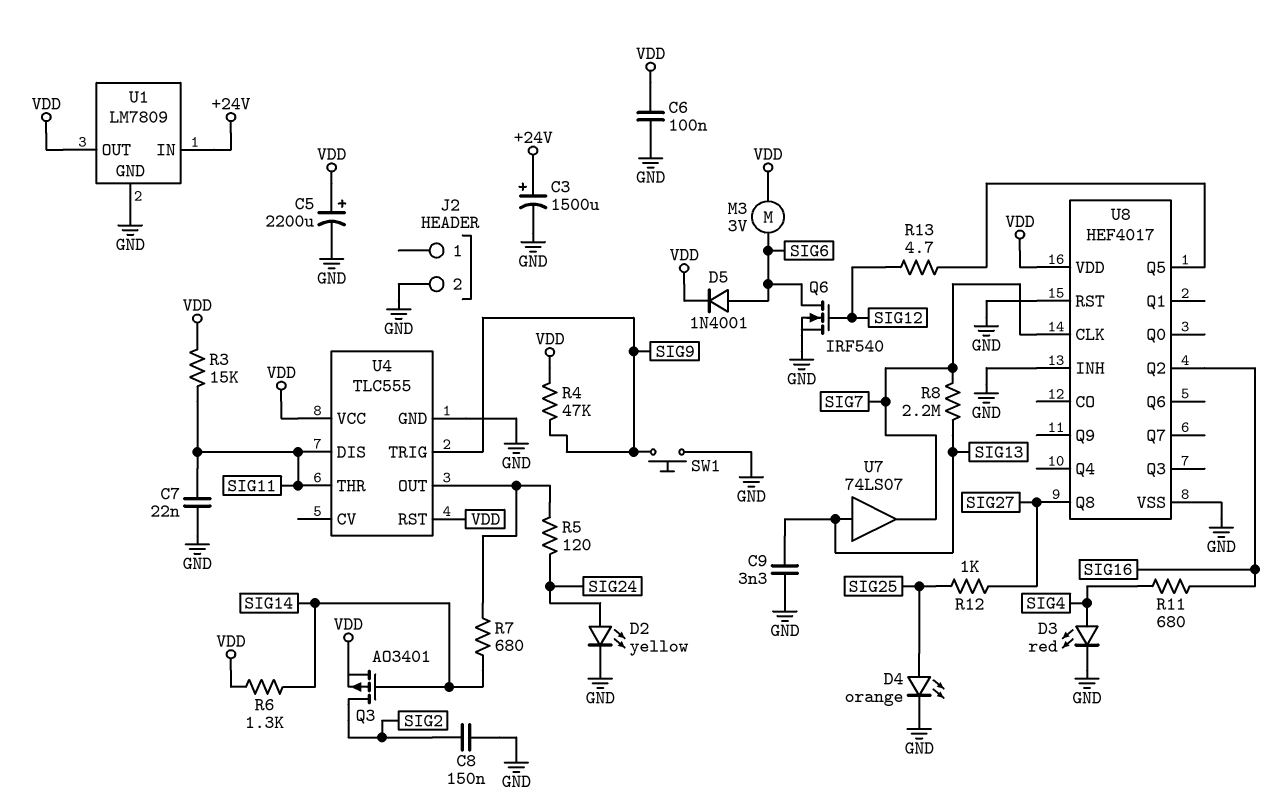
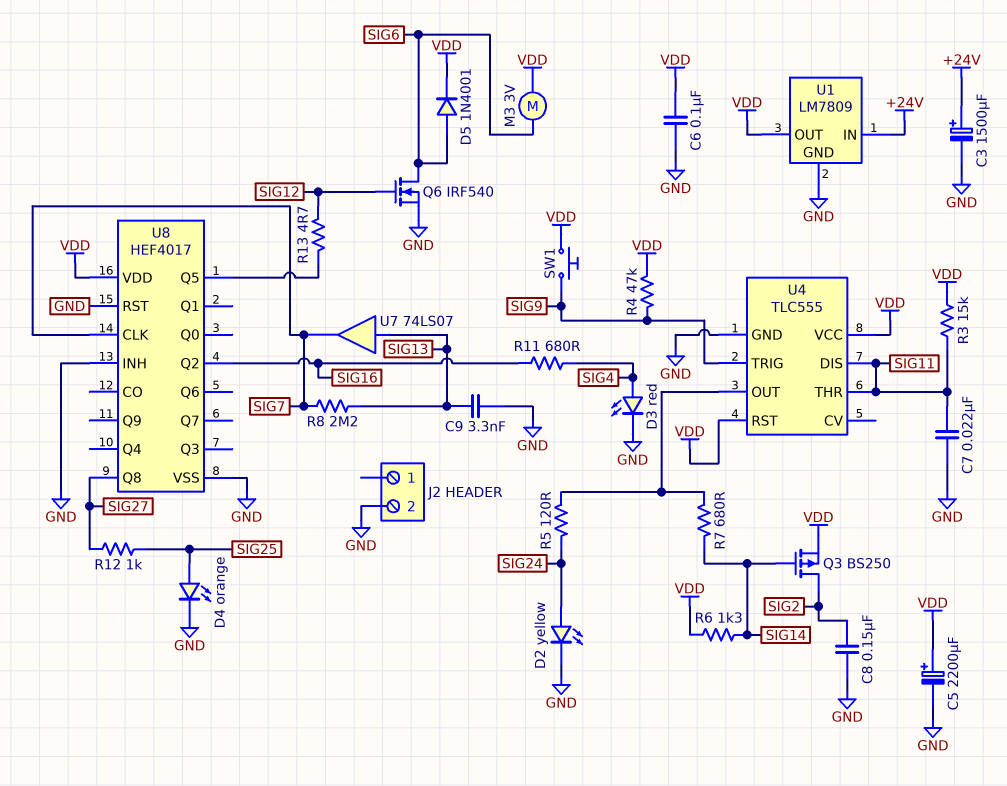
Q3: PMOS AO3401 (G SIG14, D SIG2, S VDD) -> PMOS BS250 (G SIG14, D SIG2, S VDD)
SW1: button (GND, SIG9) -> button (SIG9, VDD)

